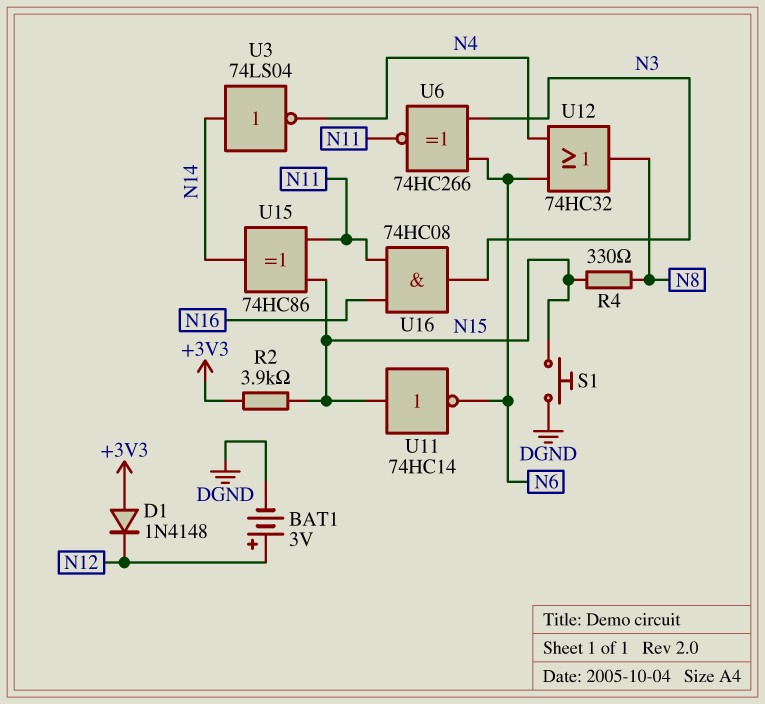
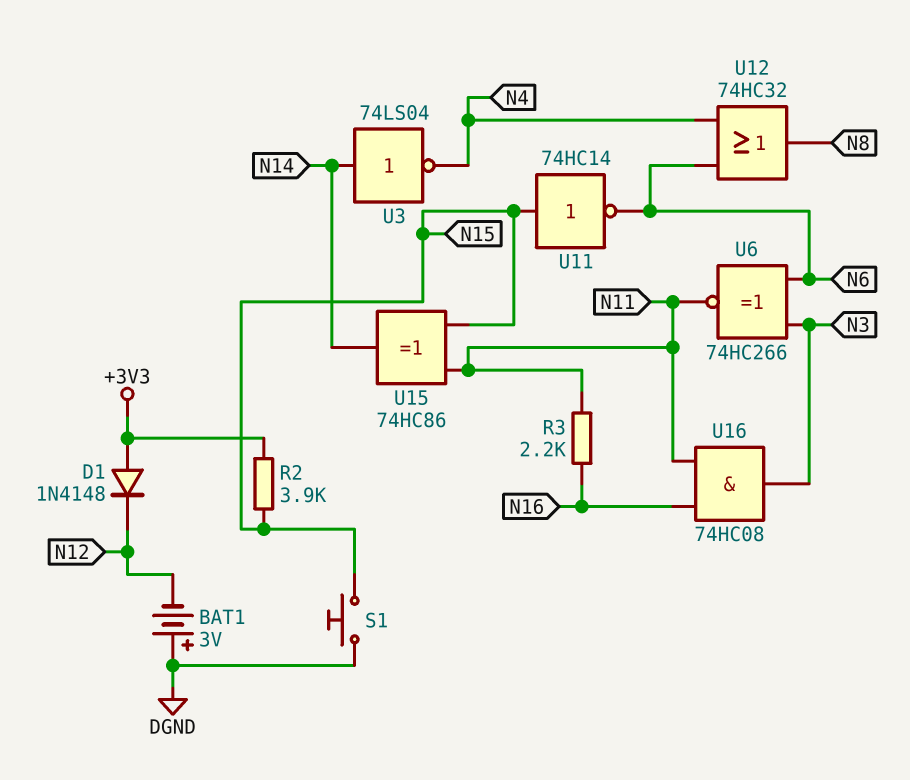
BAT1: 3V (plus N12, minus DGND) -> 3V (plus DGND, minus N12)
R3: none -> 2.2k (N11, N16)
R4: 330 (N8, N15) -> none

